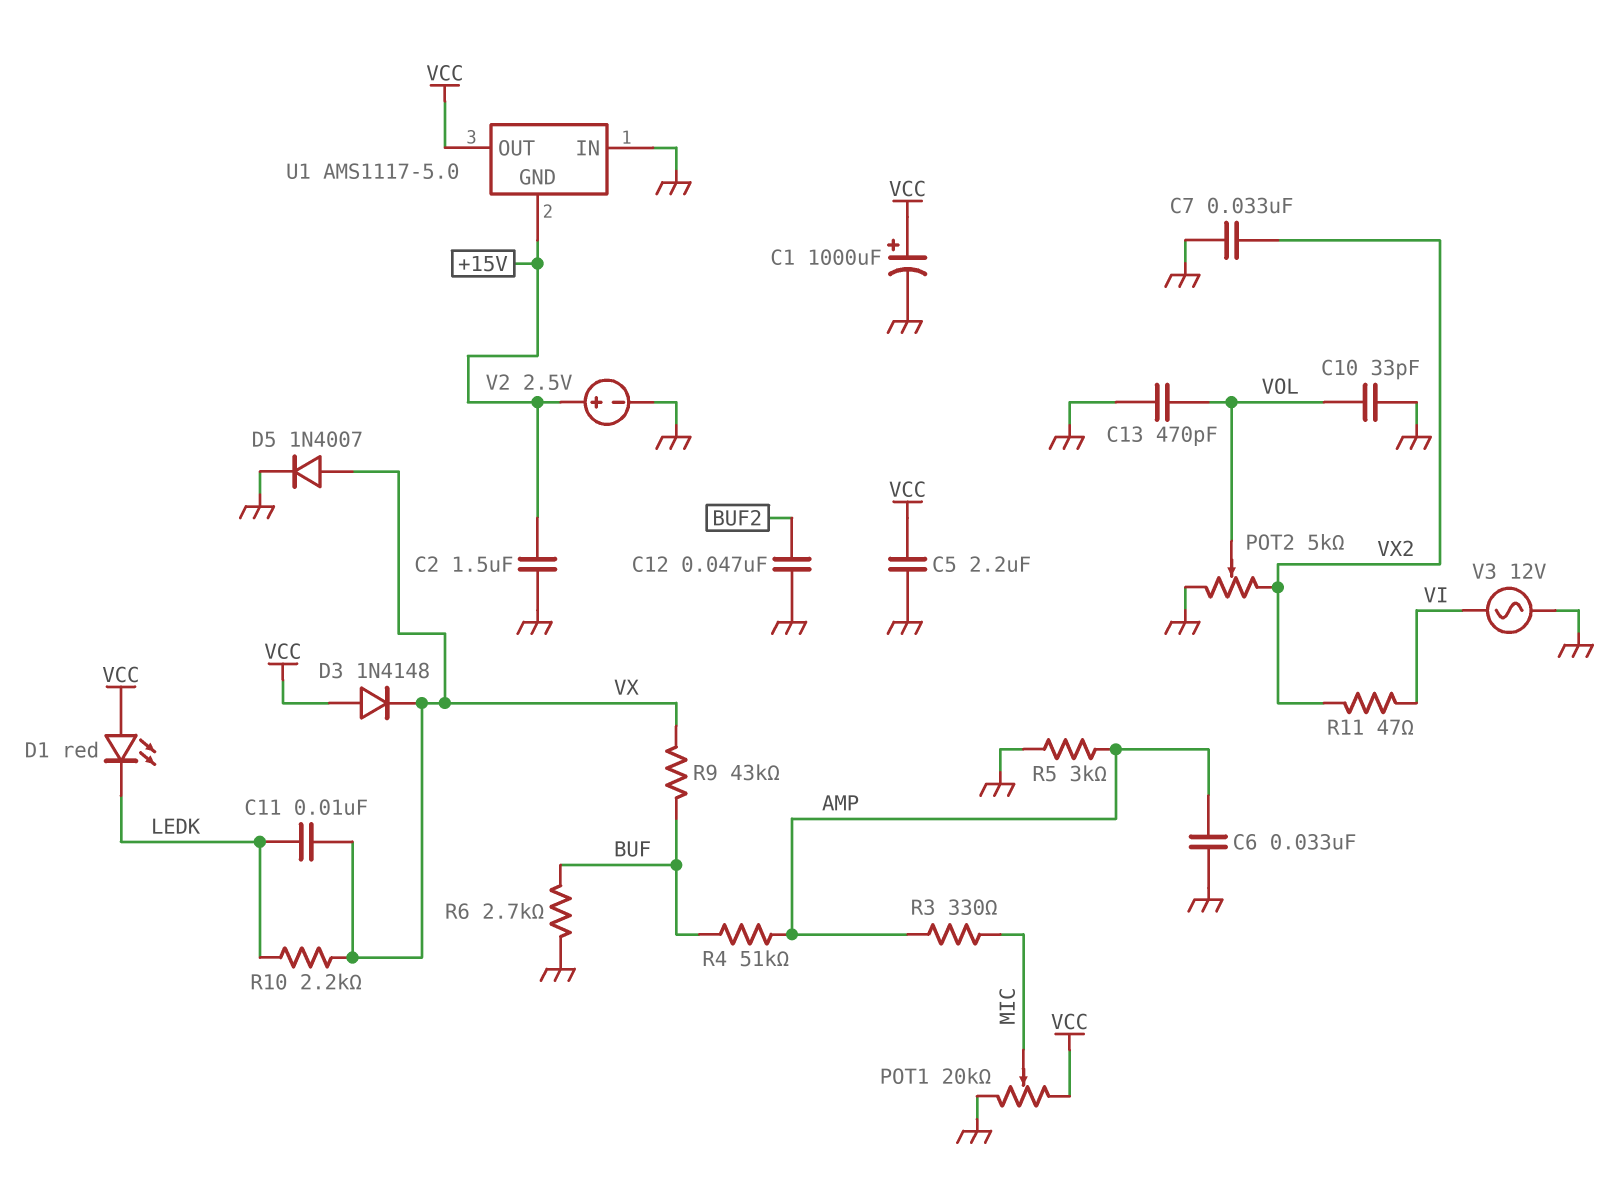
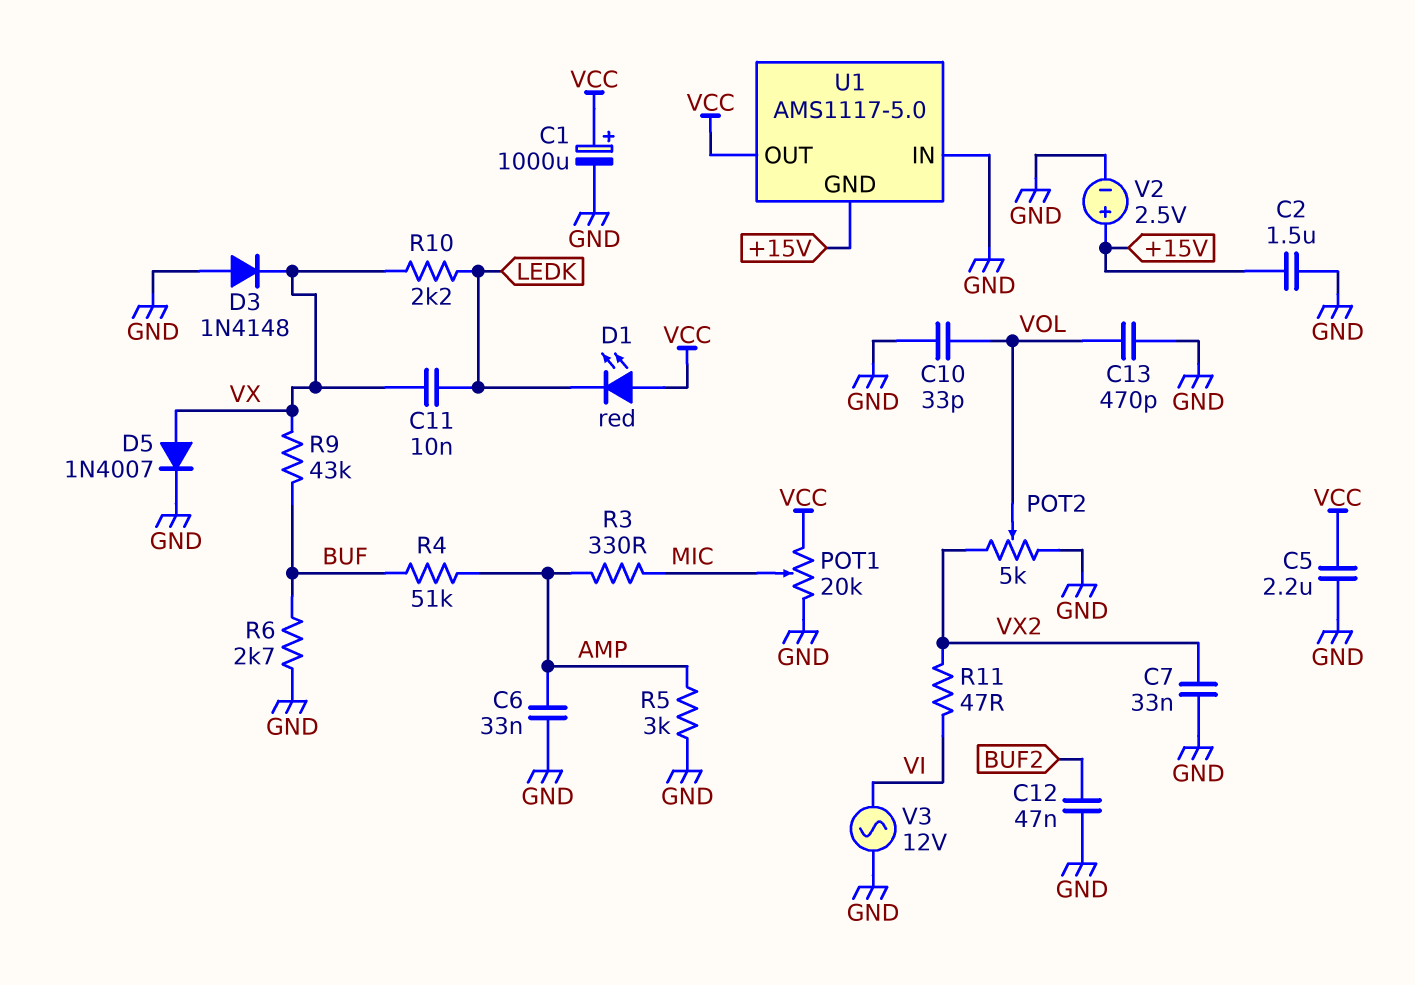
D3: diode 1N4148 (A VCC, K VX) -> diode 1N4148 (A GND, K VX)

